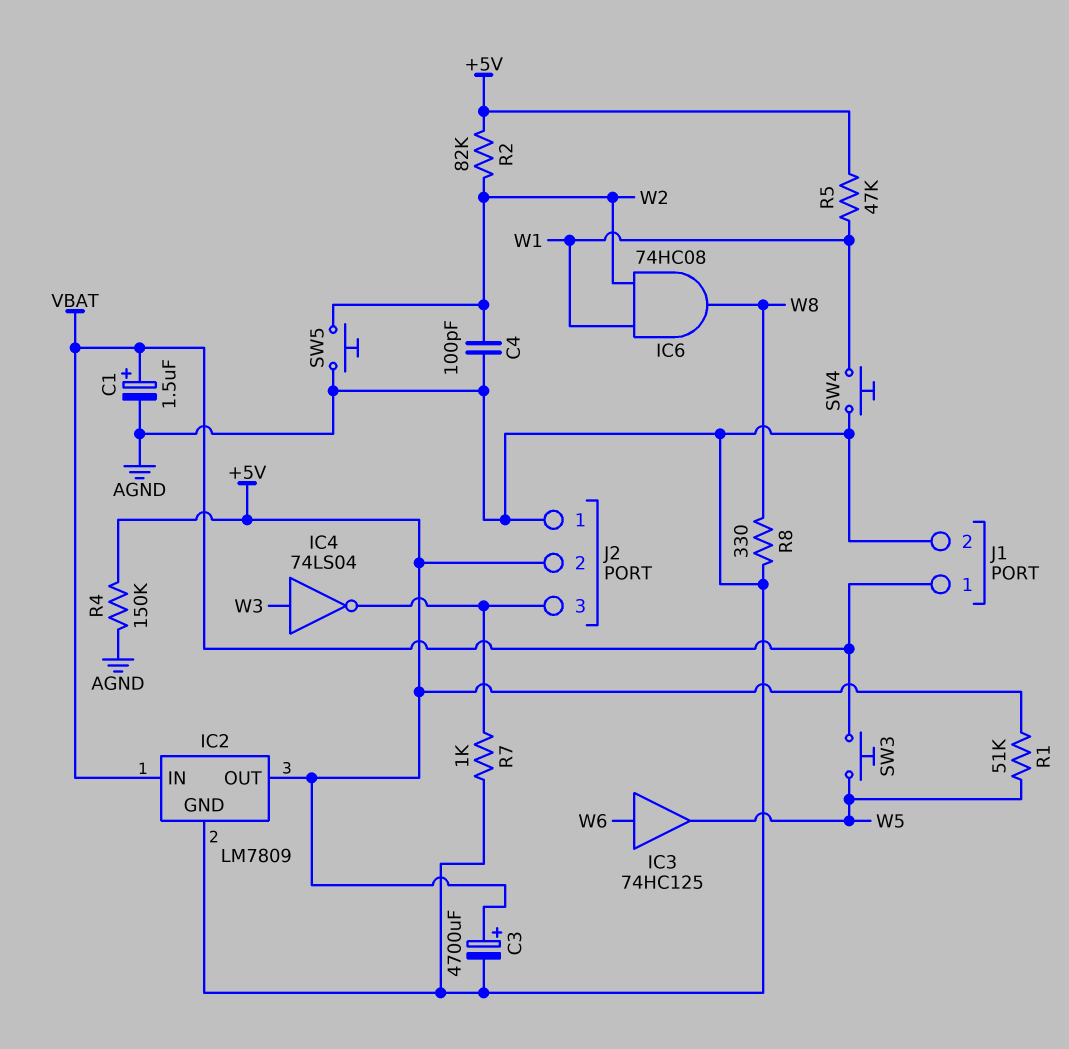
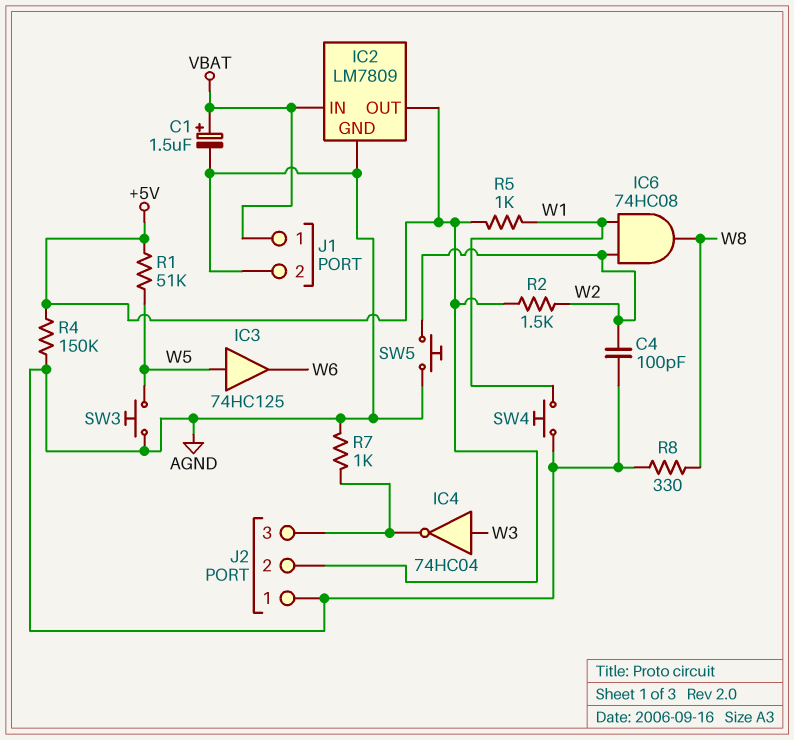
C3: 4700uF (plus +5V, minus AGND) -> none
IC3: buffer 74HC125 (in W6, out W5) -> buffer 74HC125 (in W5, out W6)
IC4: NOT 74LS04 (in W3, out J2/3) -> NOT 74HC04 (in W3, out J2/3)
R2: 82k (+5V, W2) -> 1.5k (+5V, W2)
R5: 47k (+5V, W1) -> 1k (+5V, W1)
SW3: button (VBAT, W5) -> button (AGND, W5)

